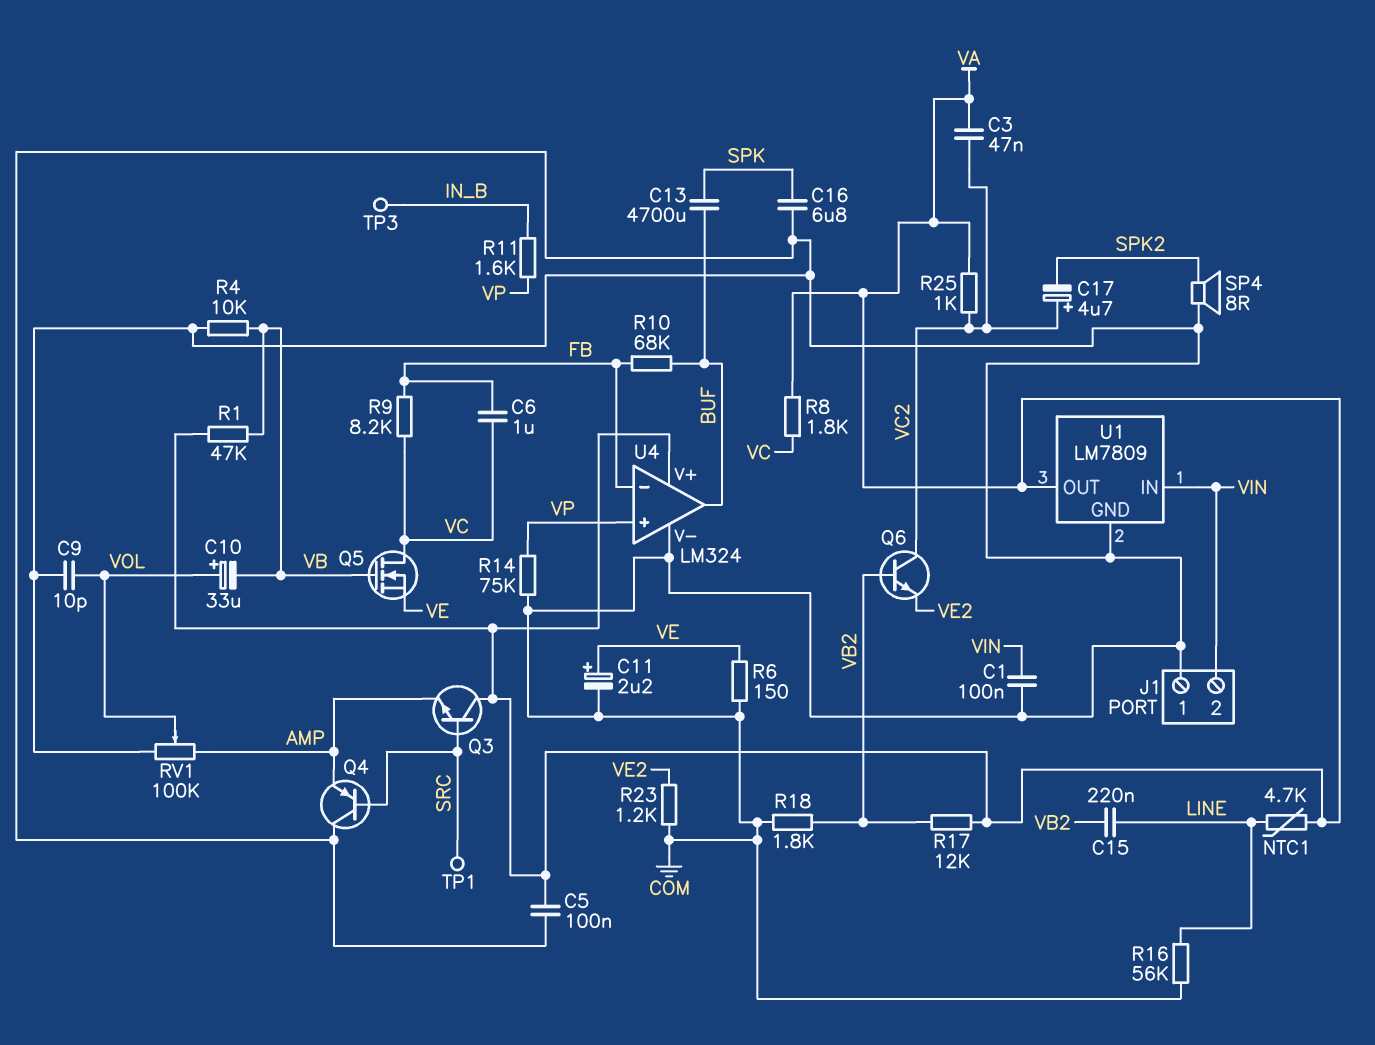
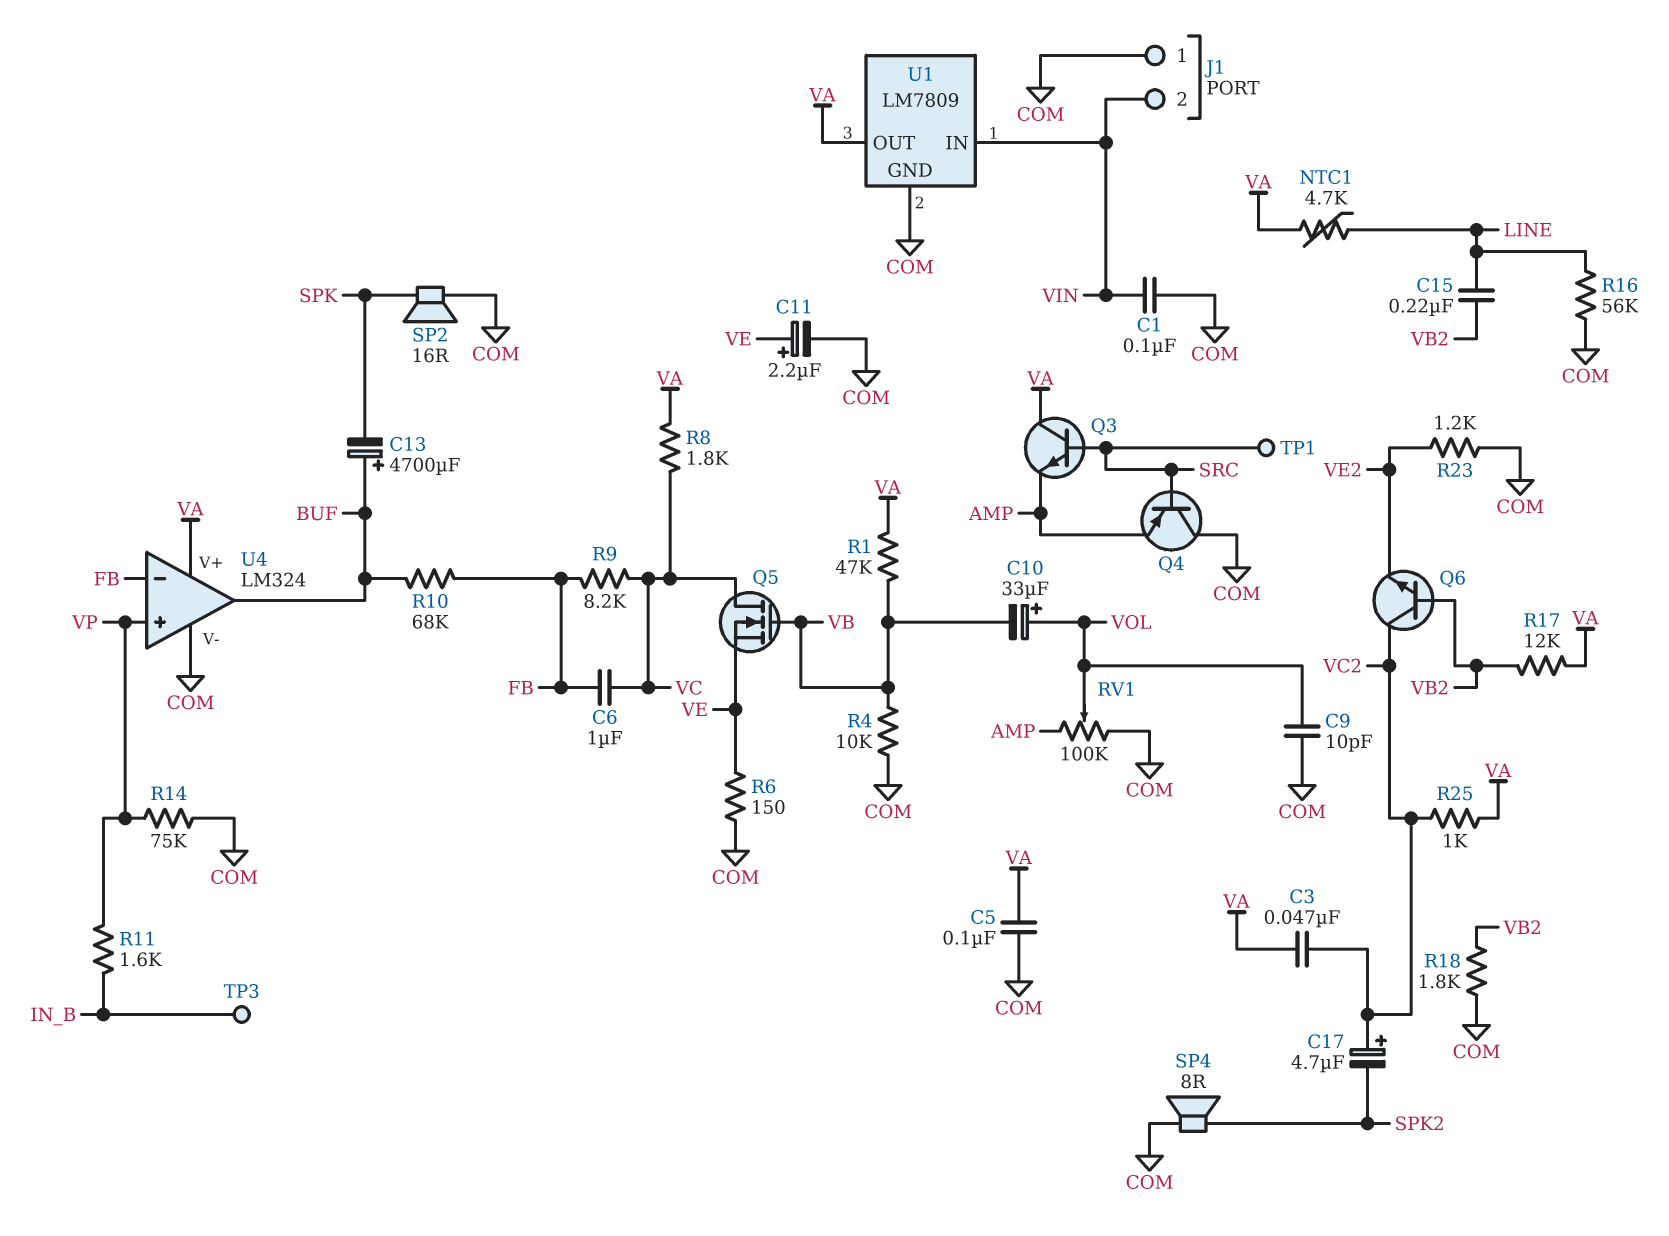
C13: 4700uF (BUF, SPK) -> 4700uF (plus BUF, minus SPK)
C16: 6.8uF (COM, SPK) -> none
SP2: none -> speaker 16R (COM, SPK)

